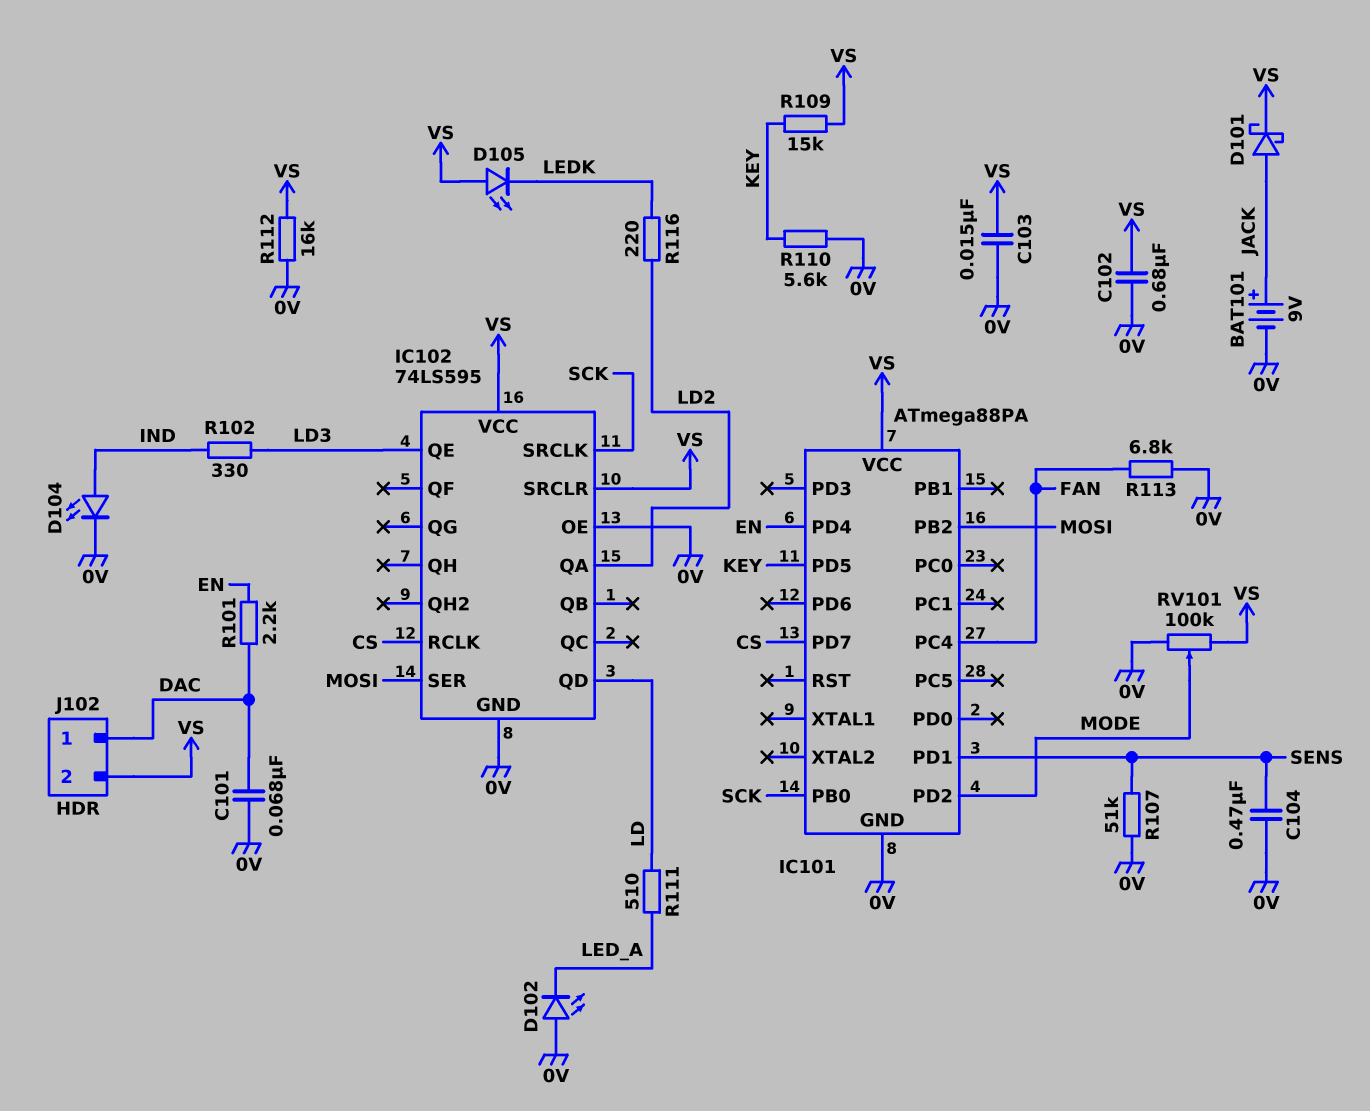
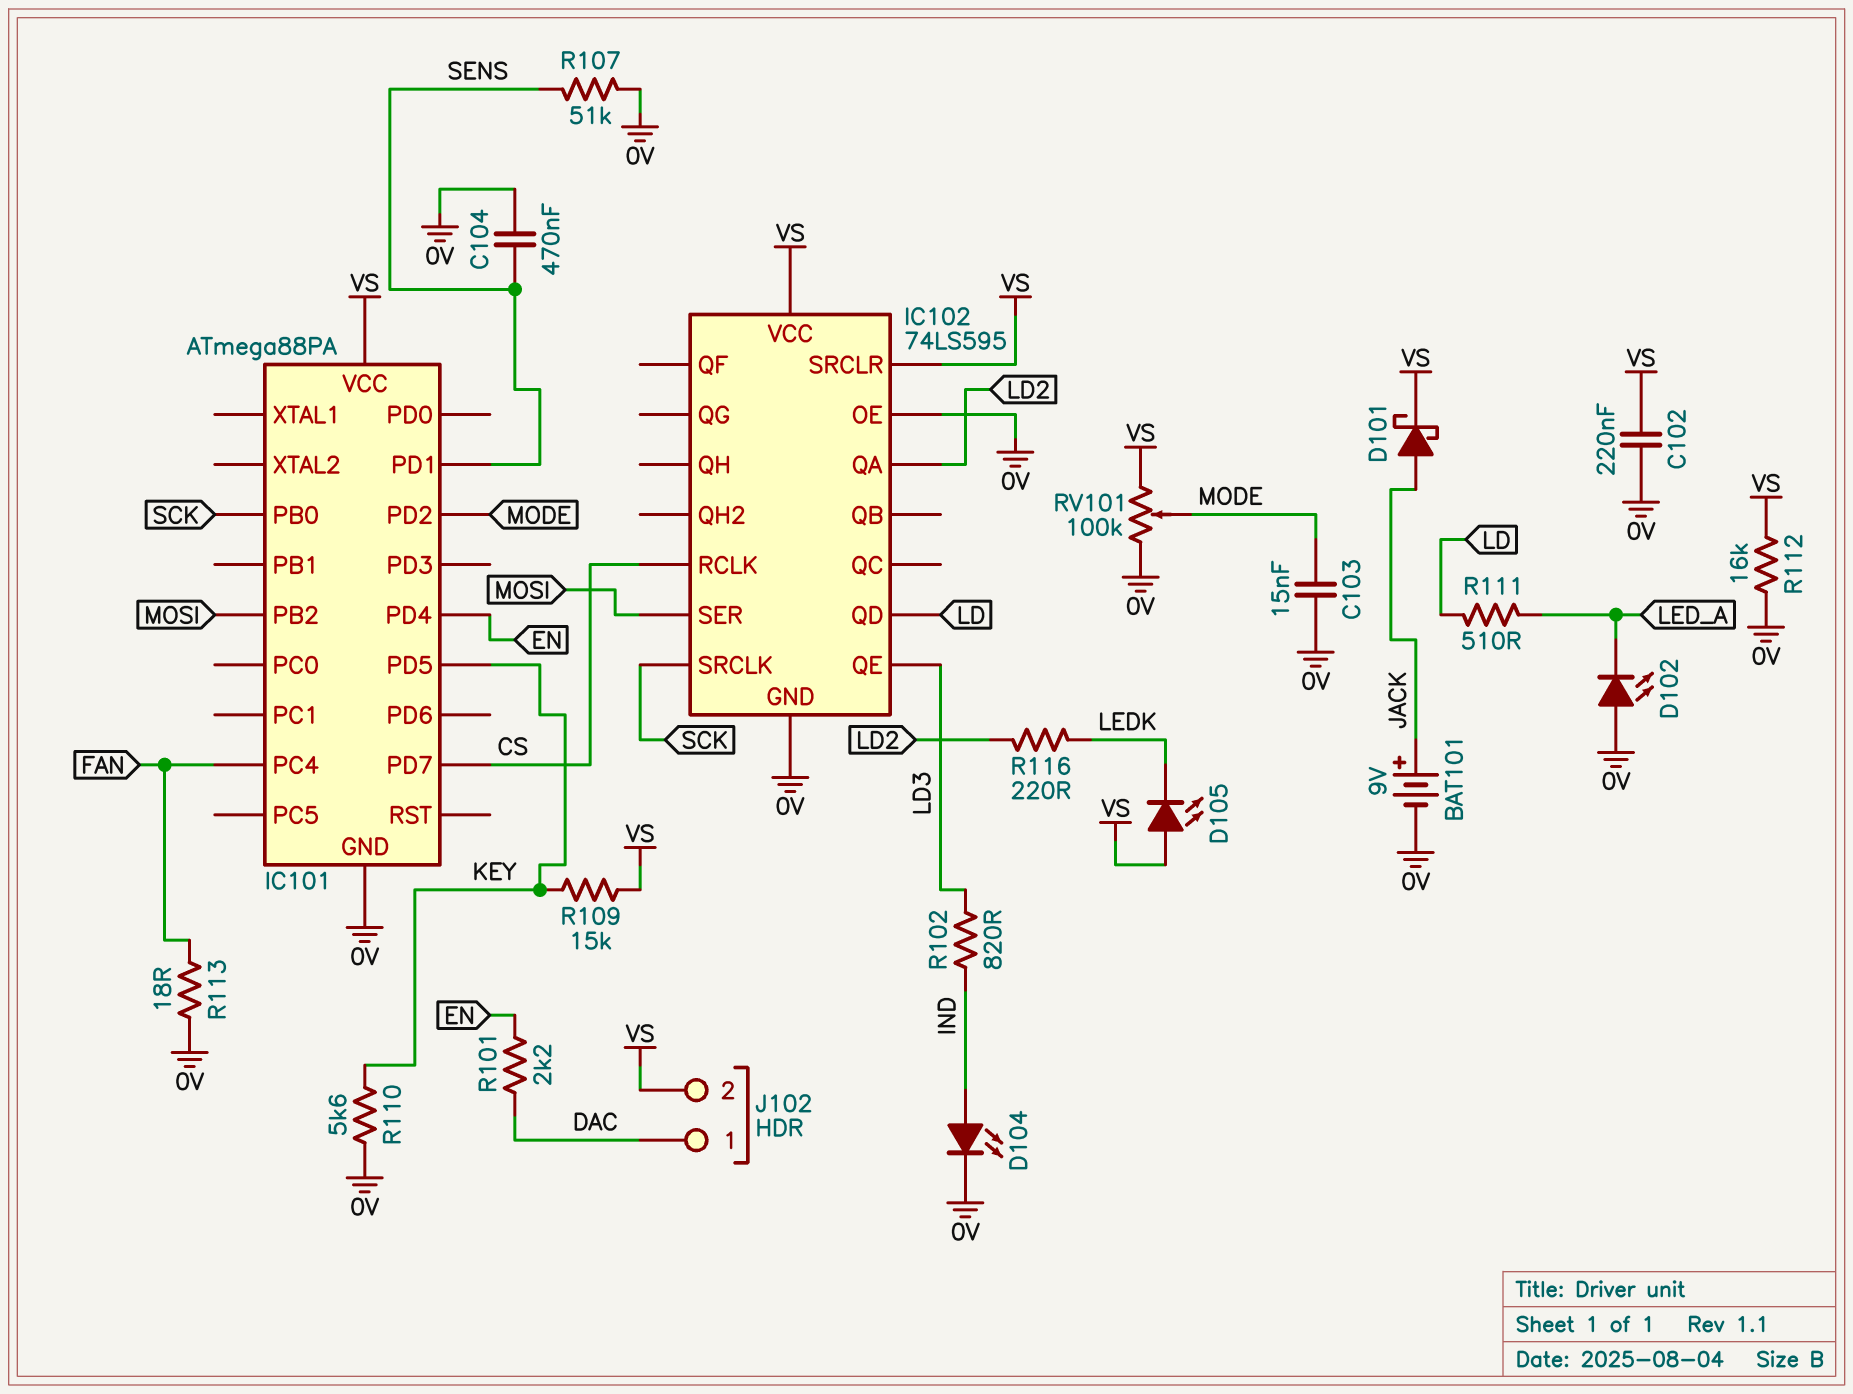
C101: 68nF (0V, DAC) -> none
C102: 680nF (0V, VS) -> 220nF (0V, VS)
C103: 15nF (0V, VS) -> 15nF (0V, MODE)
R102: 330 (IND, LD3) -> 820 (IND, LD3)
R113: 6.8k (0V, FAN) -> 18 (0V, FAN)

